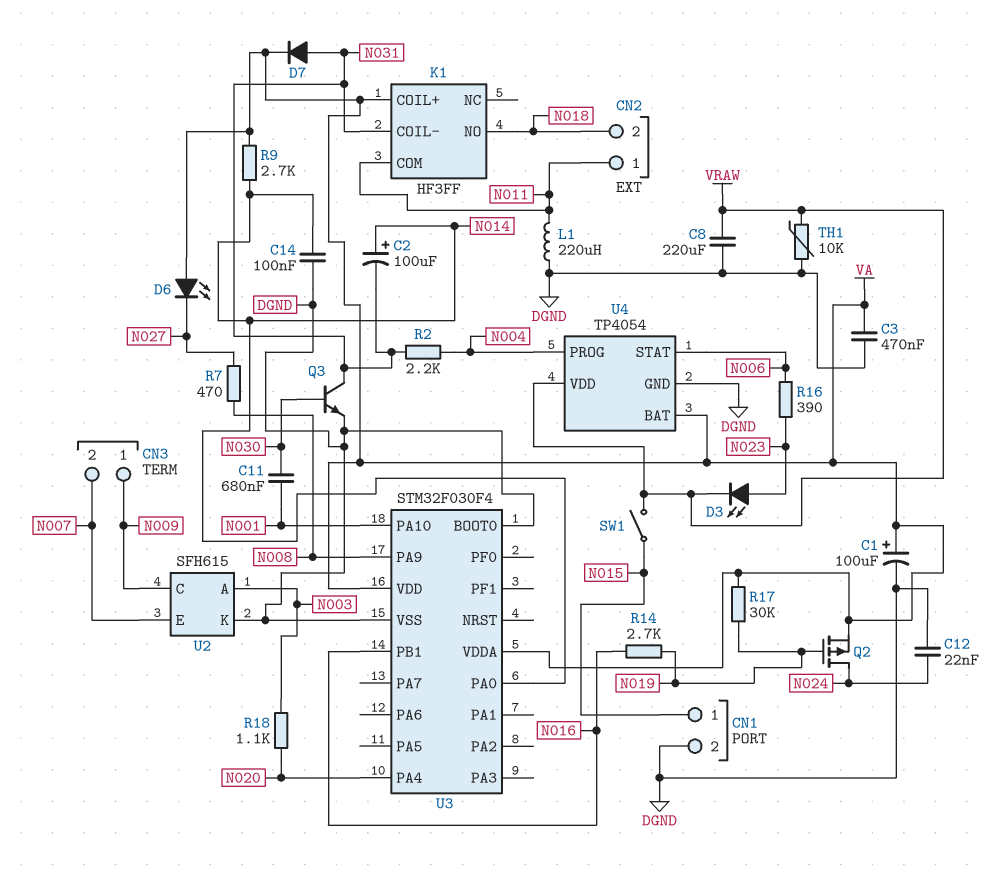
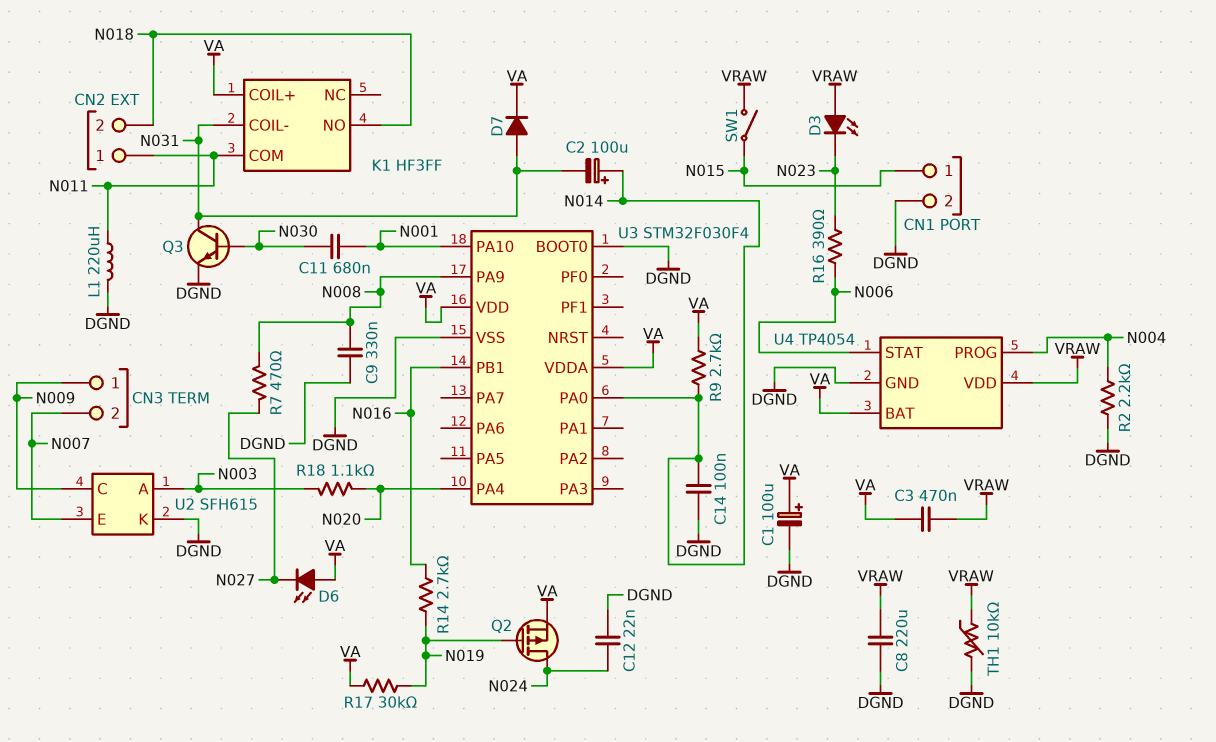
C3: 470nF (DGND, VA) -> 470nF (VA, VRAW)
C9: none -> 330nF (DGND, N008)
D3: LED (A N023, K VRAW) -> LED (A VRAW, K N023)
R2: 2.2k (N004, N031) -> 2.2k (DGND, N004)

